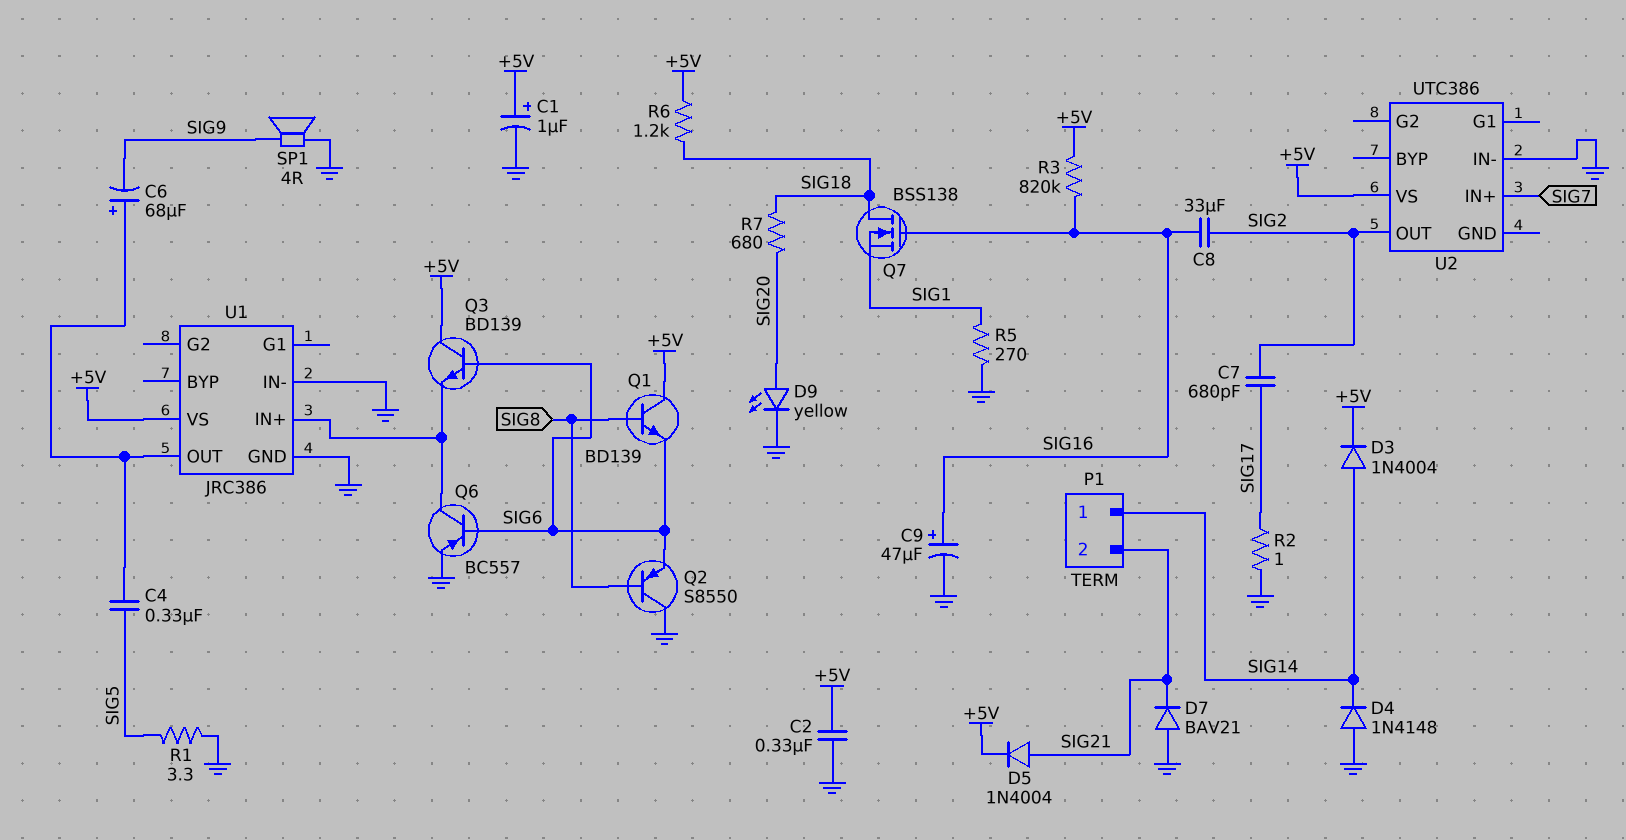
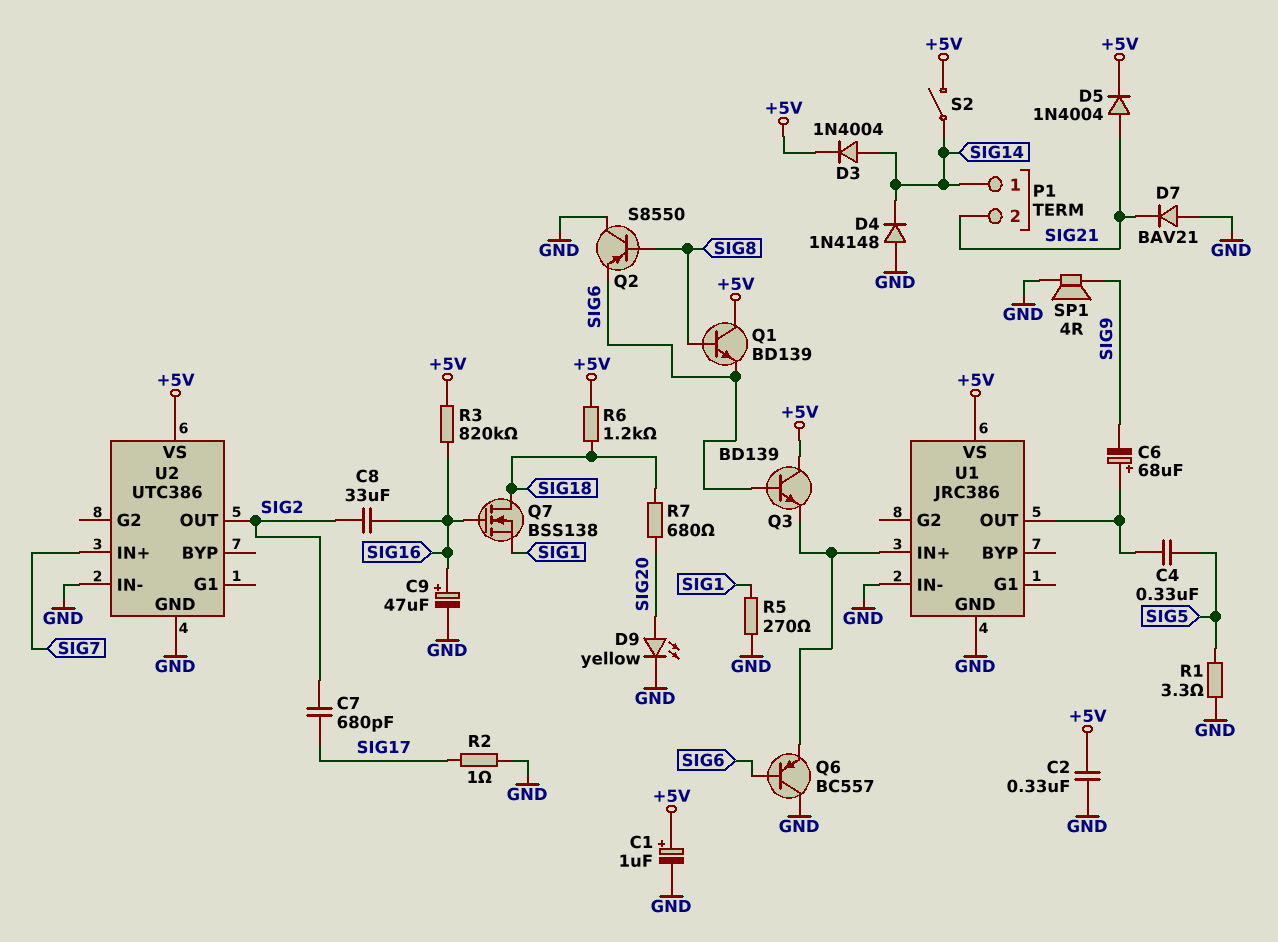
Q6: PNP BC557 (B SIG6, C U1/IN+, E GND) -> PNP BC557 (B SIG6, C GND, E U1/IN+)
S2: none -> switch (+5V, SIG14)
U2 pin GND: none -> GND

